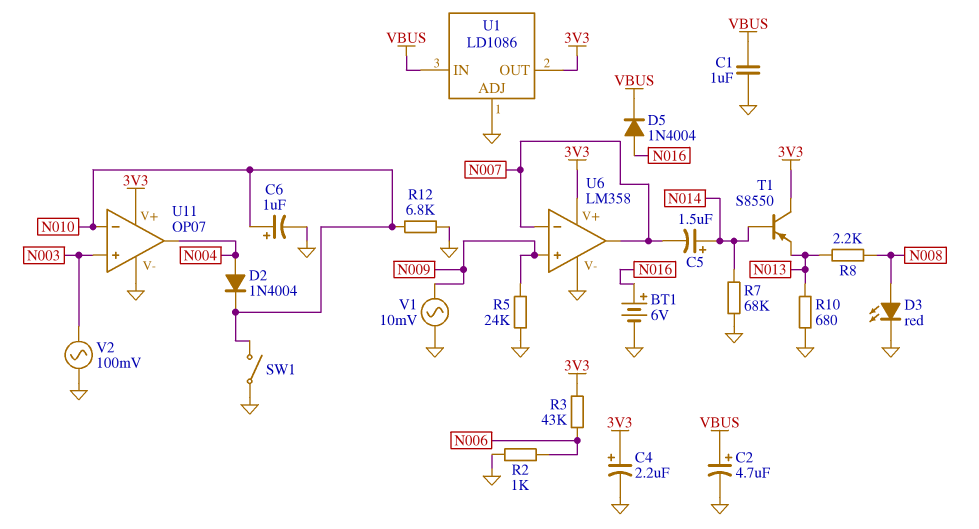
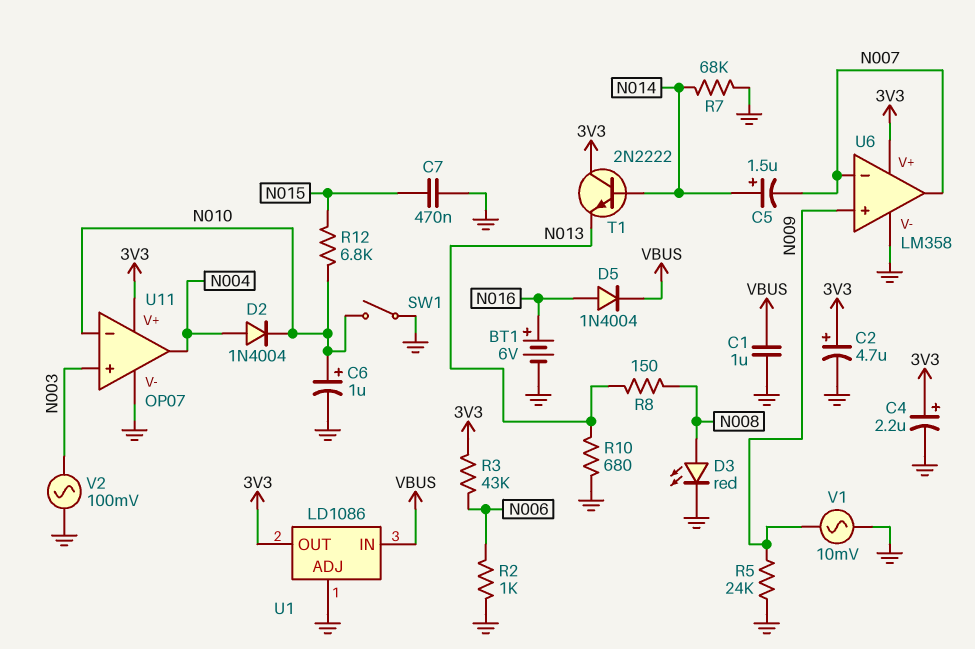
C2: 4.7uF (plus VBUS, minus GND) -> 4.7uF (plus 3V3, minus GND)
C7: none -> 470nF (GND, N015)
R8: 2.2k (N008, N013) -> 150 (N008, N013)
R12: 6.8k (GND, N010) -> 6.8k (N010, N015)
T1: PNP S8550 (B N014, C 3V3, E N013) -> NPN 2N2222 (B N014, C 3V3, E N013)

